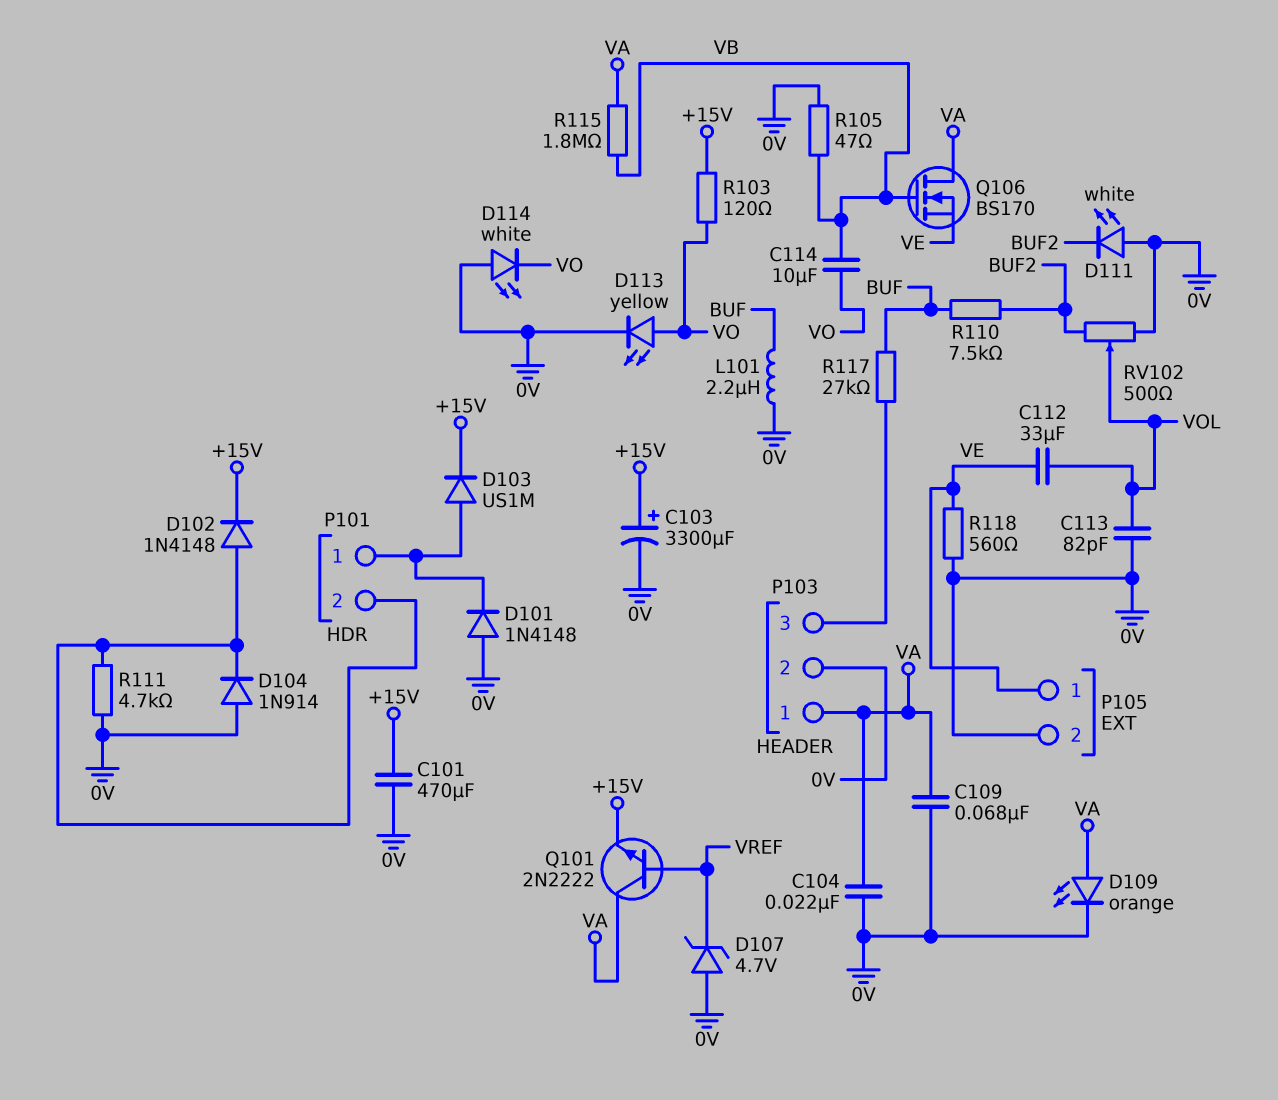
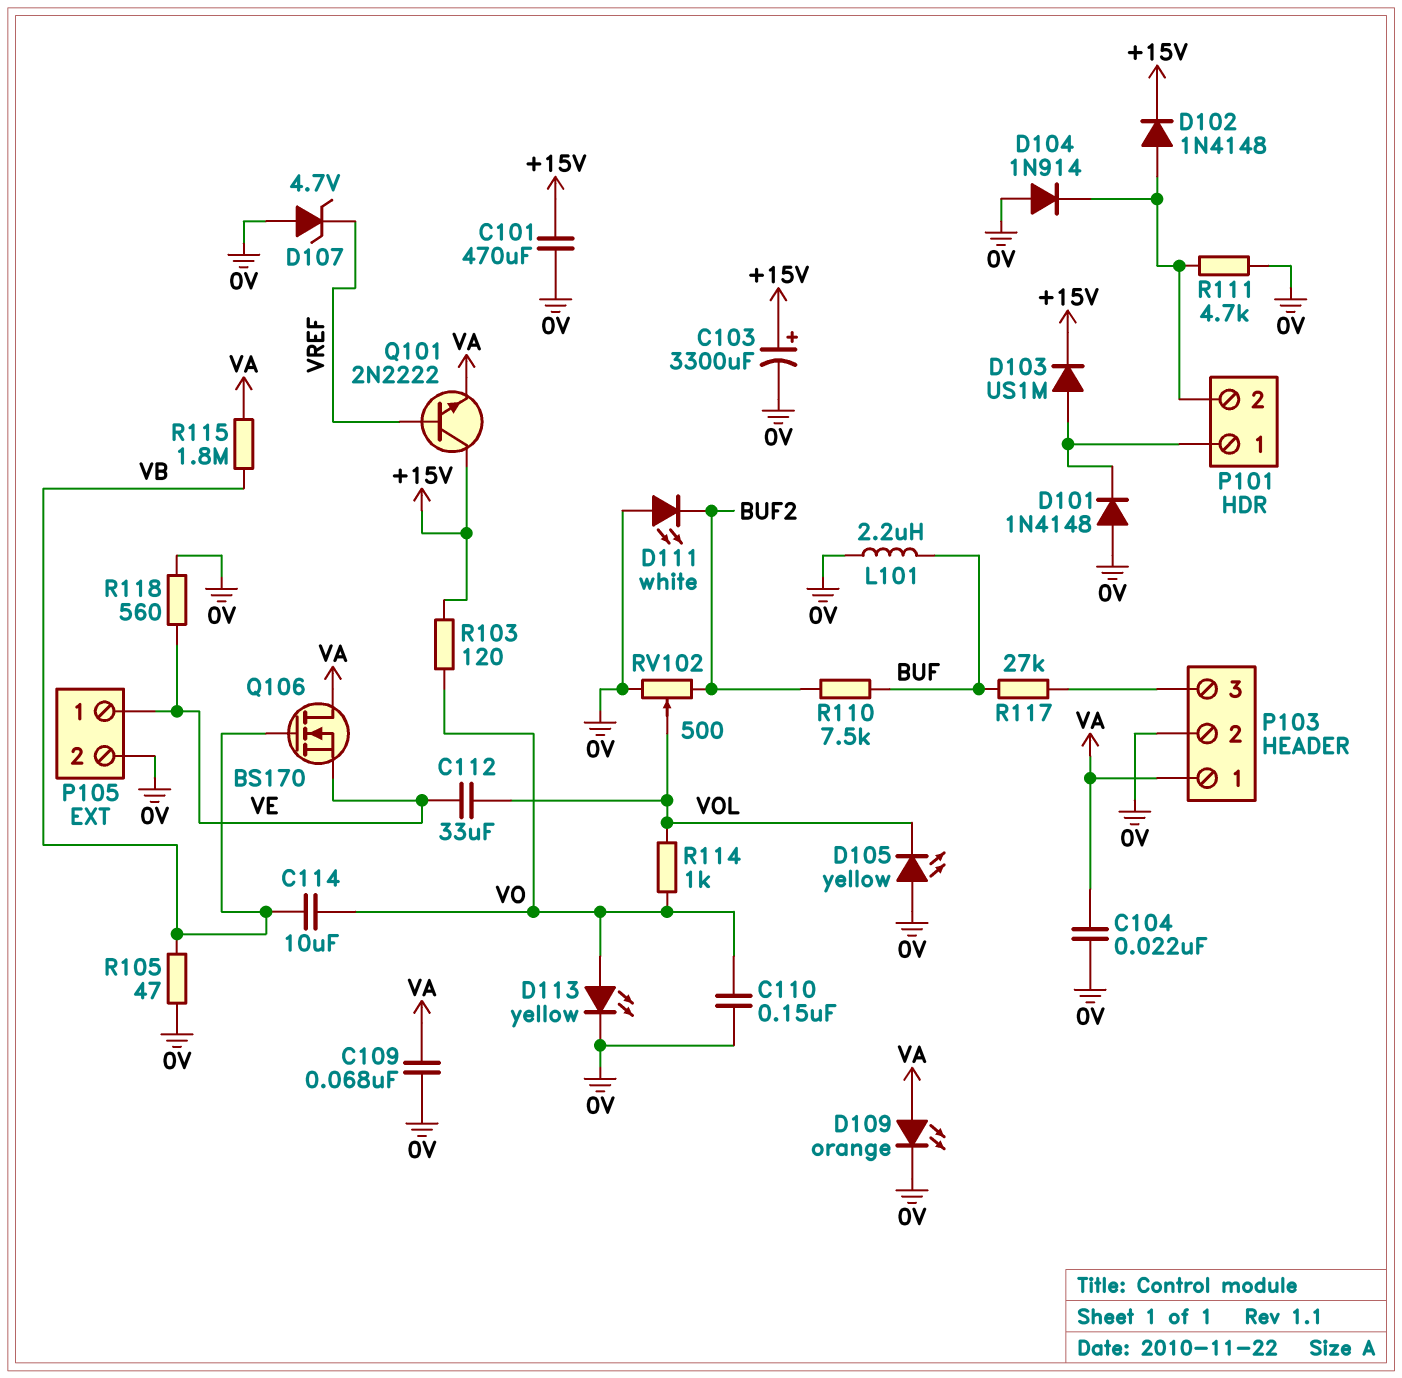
C110: none -> 150nF (0V, VO)
C113: 82pF (0V, VOL) -> none
D105: none -> LED yellow (A 0V, K VOL)
D114: LED white (A 0V, K VO) -> none
Q101: NPN 2N2222 (B VREF, C VA, E +15V) -> NPN 2N2222 (B VREF, C +15V, E VA)
R114: none -> 1k (VO, VOL)

